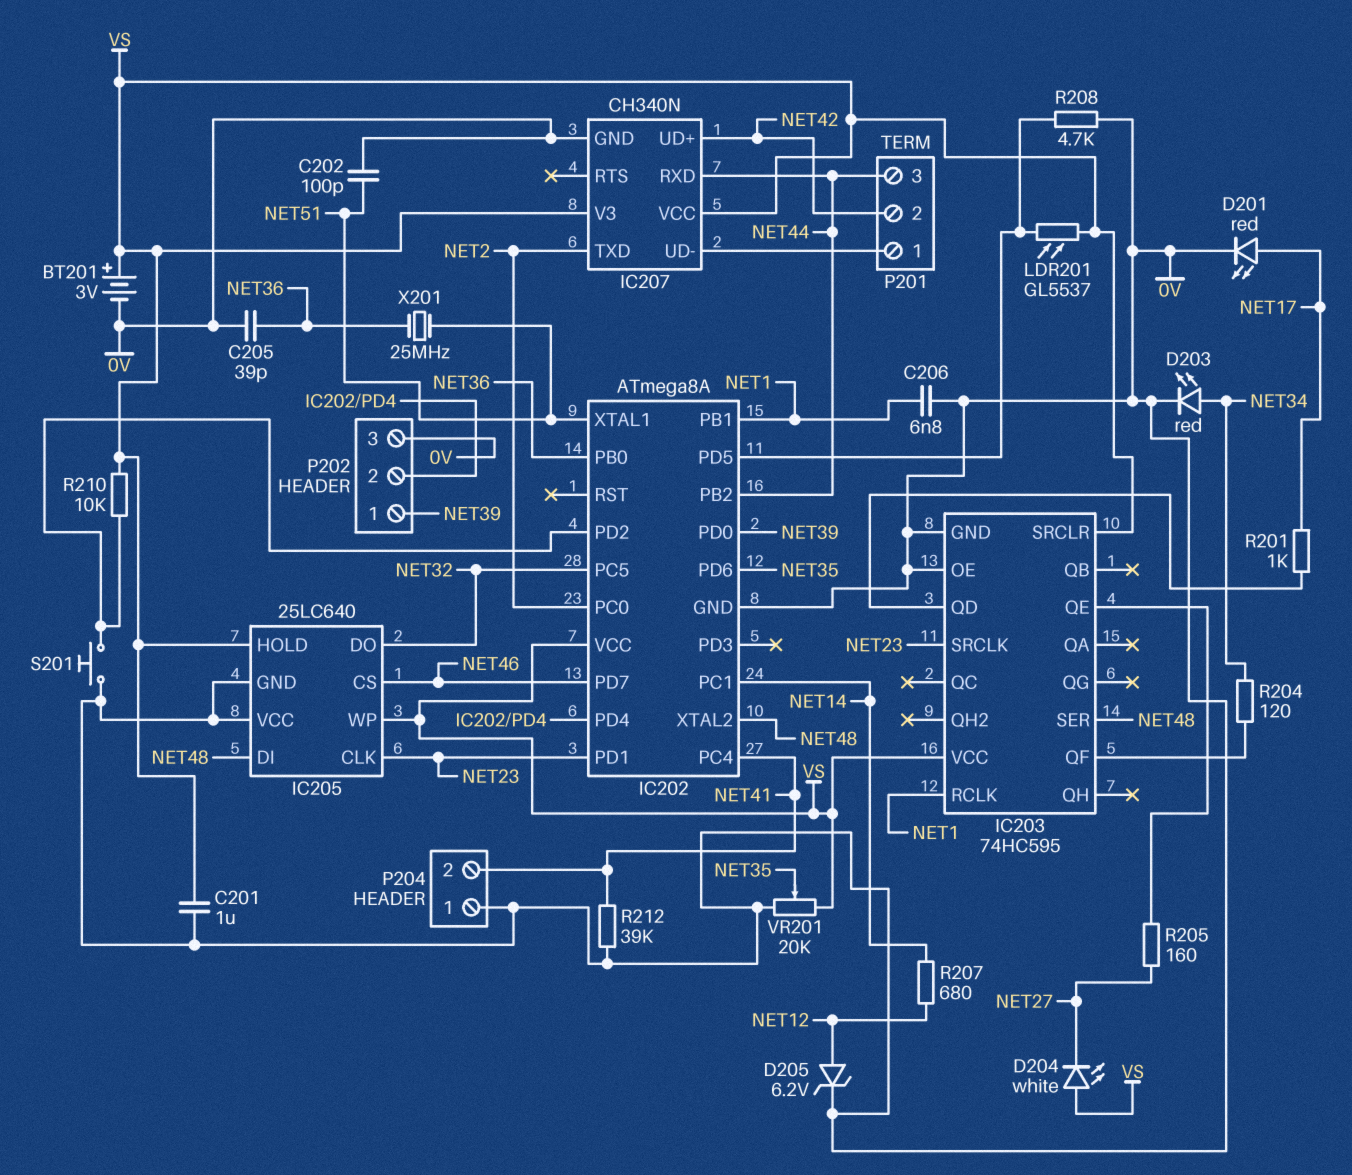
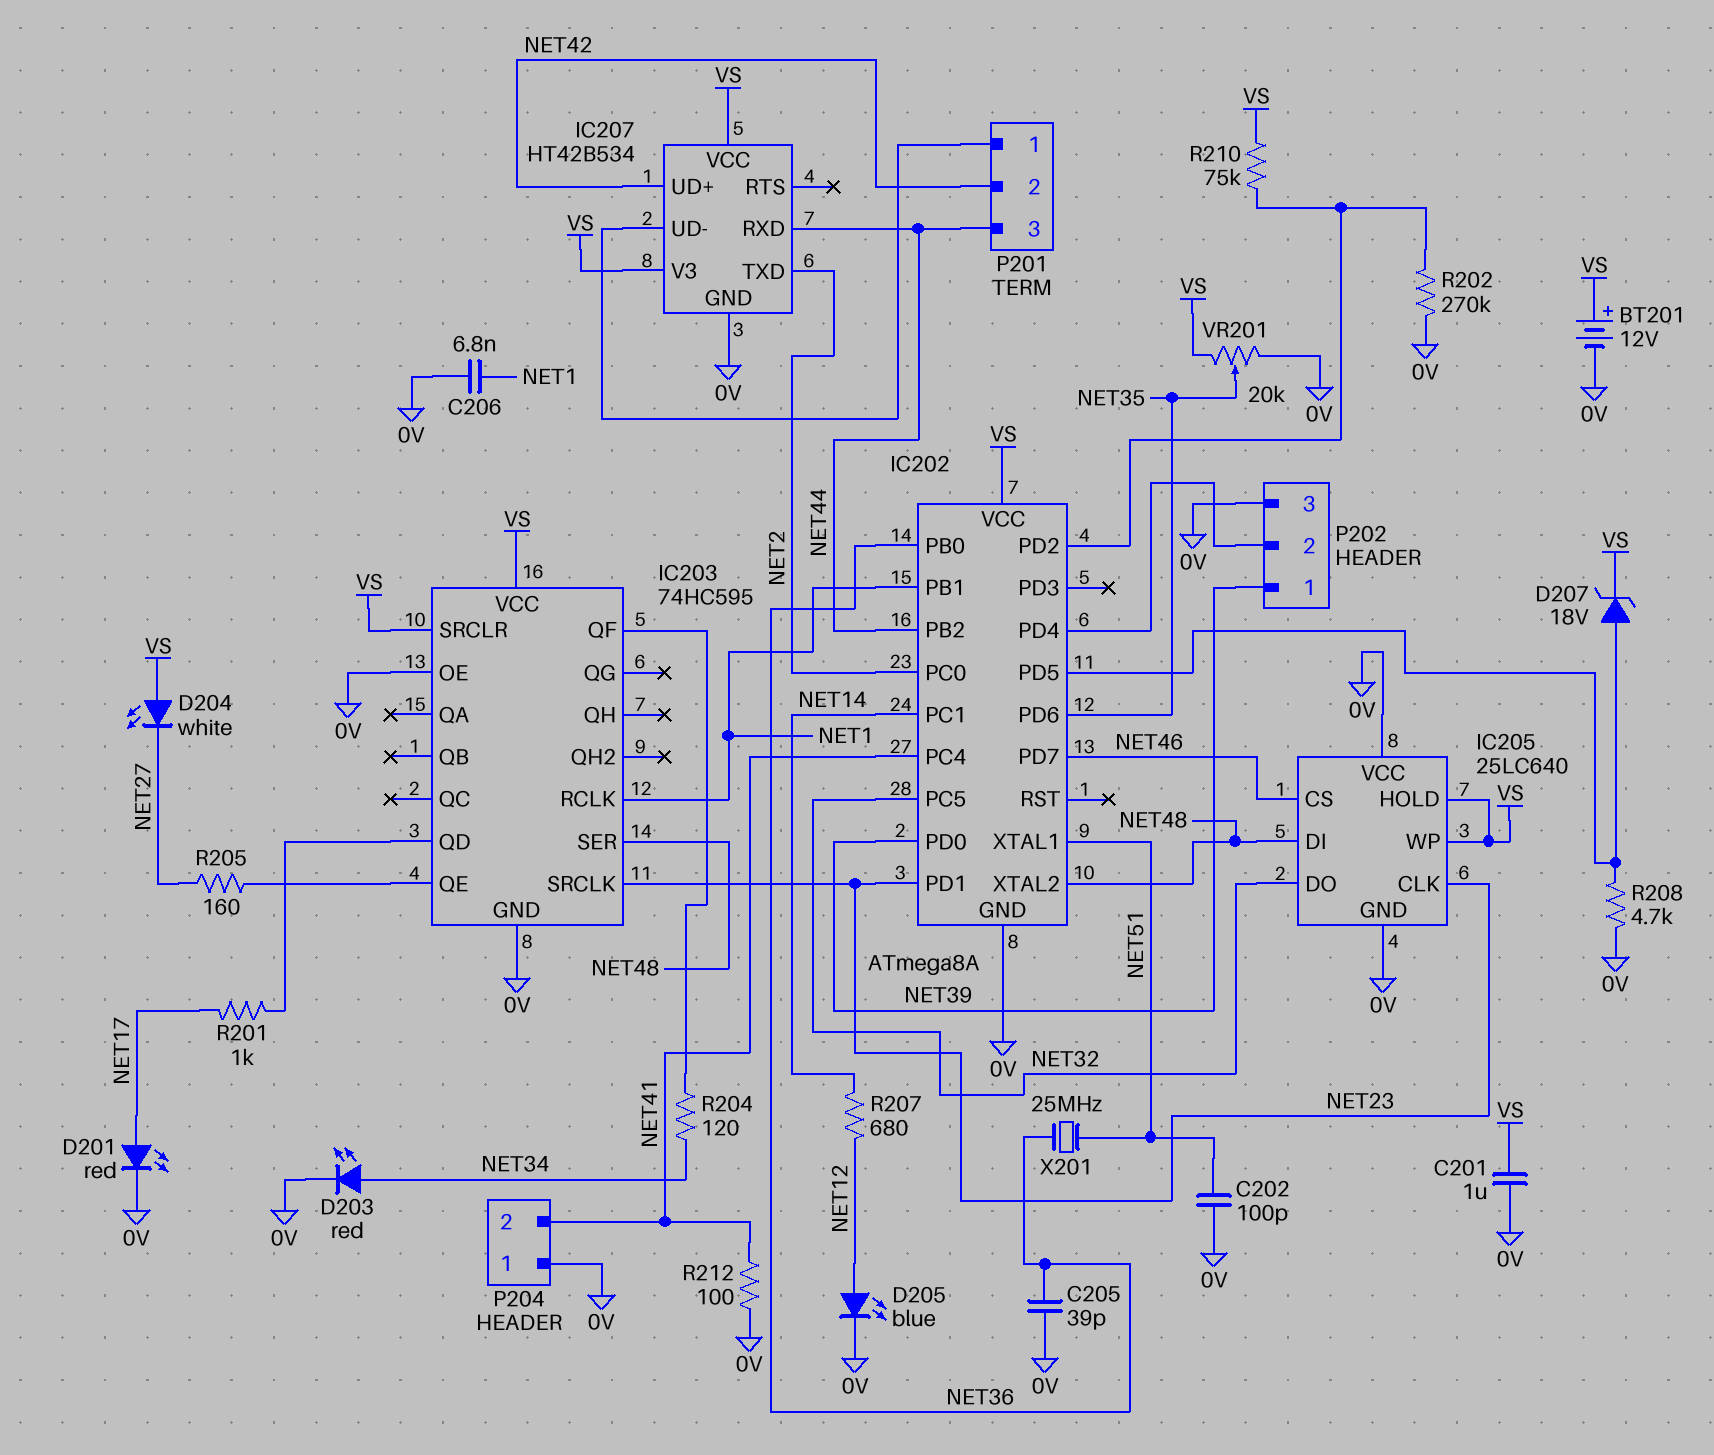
BT201: 3V (plus VS, minus 0V) -> 12V (plus VS, minus 0V)
D205: zener 6.2V (A NET12, K 0V) -> LED blue (A NET12, K 0V)
D207: none -> zener 18V (A IC202/PD5, K VS)
IC207: CH340N -> HT42B534
LDR201: GL5537 (IC202/PD5, VS) -> none
R202: none -> 270k (0V, IC202/PD2)
R210: 10k (IC202/PD2, VS) -> 75k (IC202/PD2, VS)
R212: 39k (0V, NET41) -> 100 (0V, NET41)
S201: button (0V, IC202/PD2) -> none

